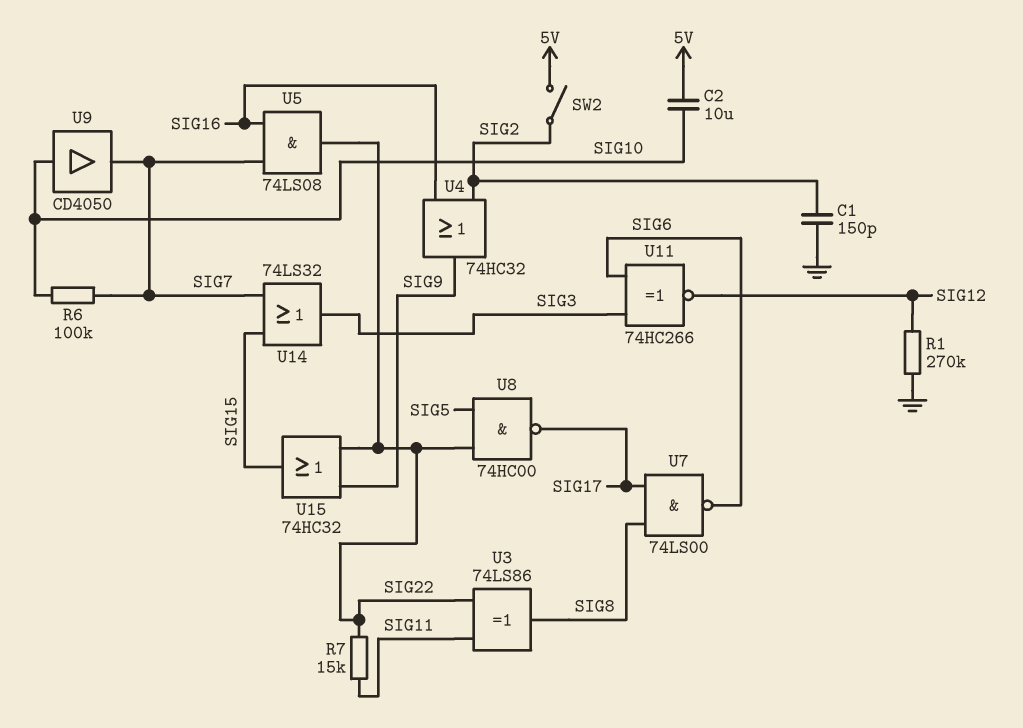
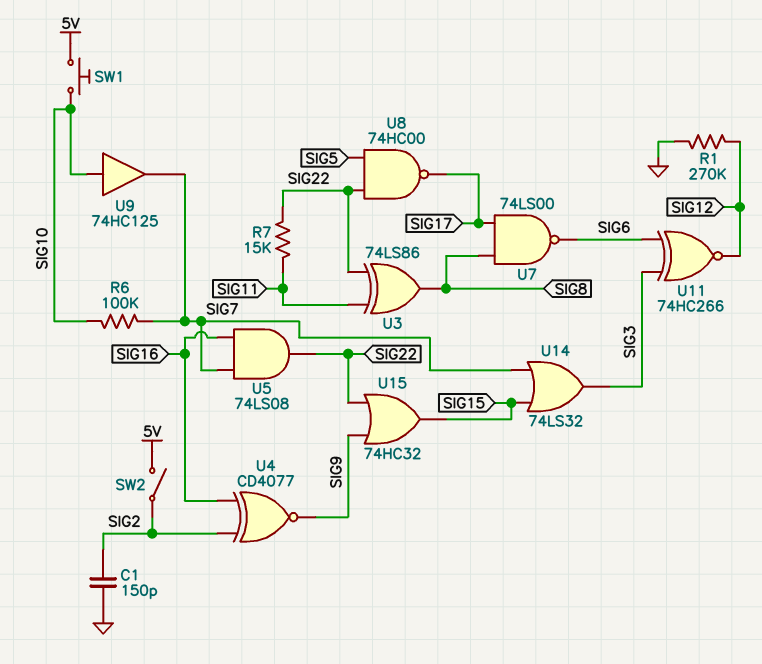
C2: 10uF (5V, SIG10) -> none
SW1: none -> button (5V, SIG10)
U4: OR 74HC32 (in SIG2, in SIG16, out SIG9) -> XNOR CD4077 (in SIG2, in SIG16, out SIG9)
U9: buffer CD4050 (in SIG10, out SIG7) -> buffer 74HC125 (in SIG10, out SIG7)

